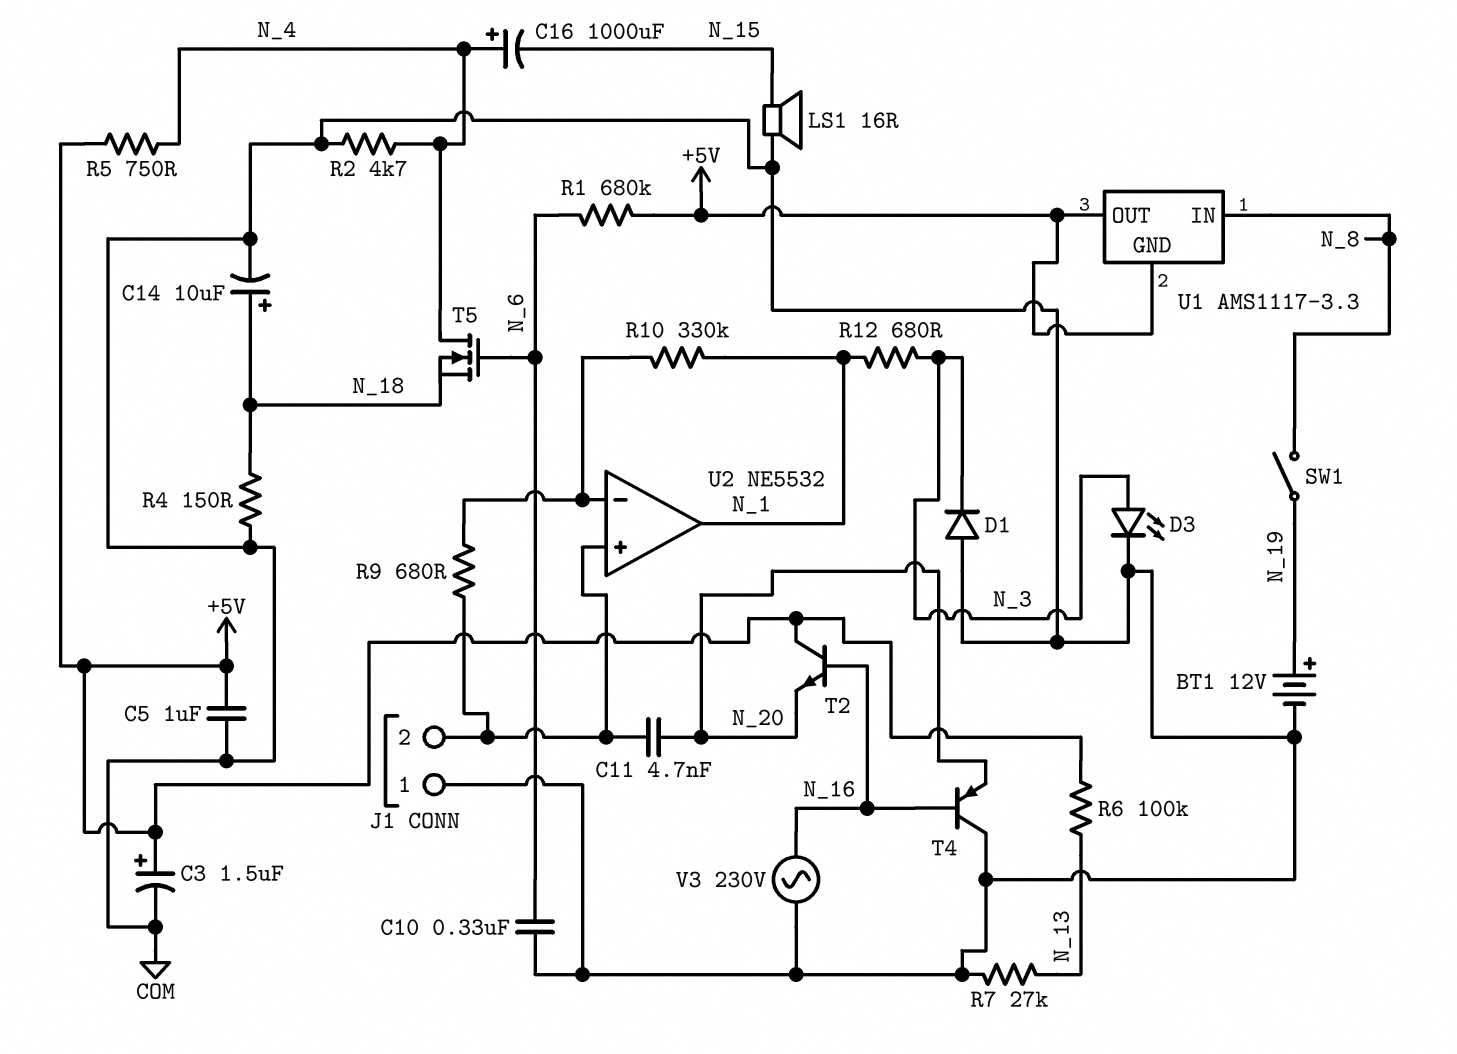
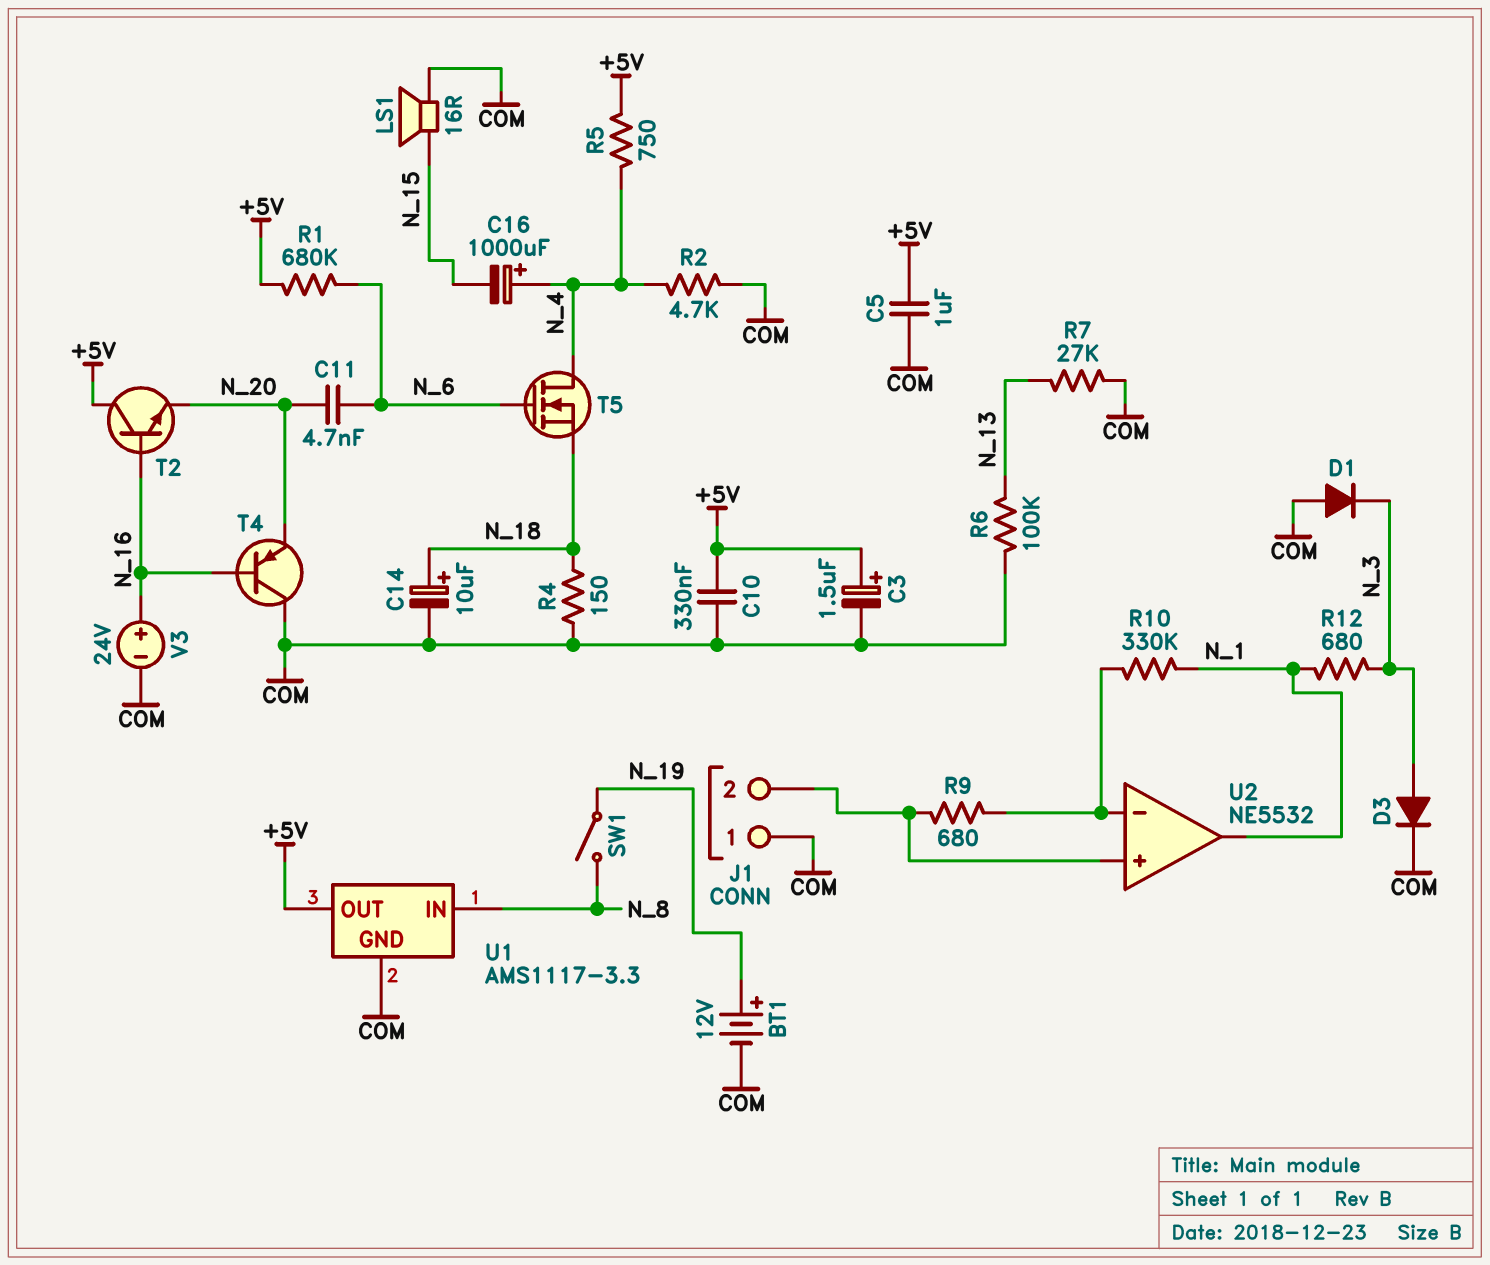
C10: 330nF (COM, N_6) -> 330nF (+5V, COM)
C11: 4.7nF (J1/2, N_20) -> 4.7nF (N_6, N_20)
D3: LED (A N_3, K COM) -> diode (A N_3, K COM)
R6: 100k (+5V, N_13) -> 100k (COM, N_13)
U1 pin GND: +5V -> COM
V3: AC 230V (COM, N_16) -> 24V (plus N_16, minus COM)

